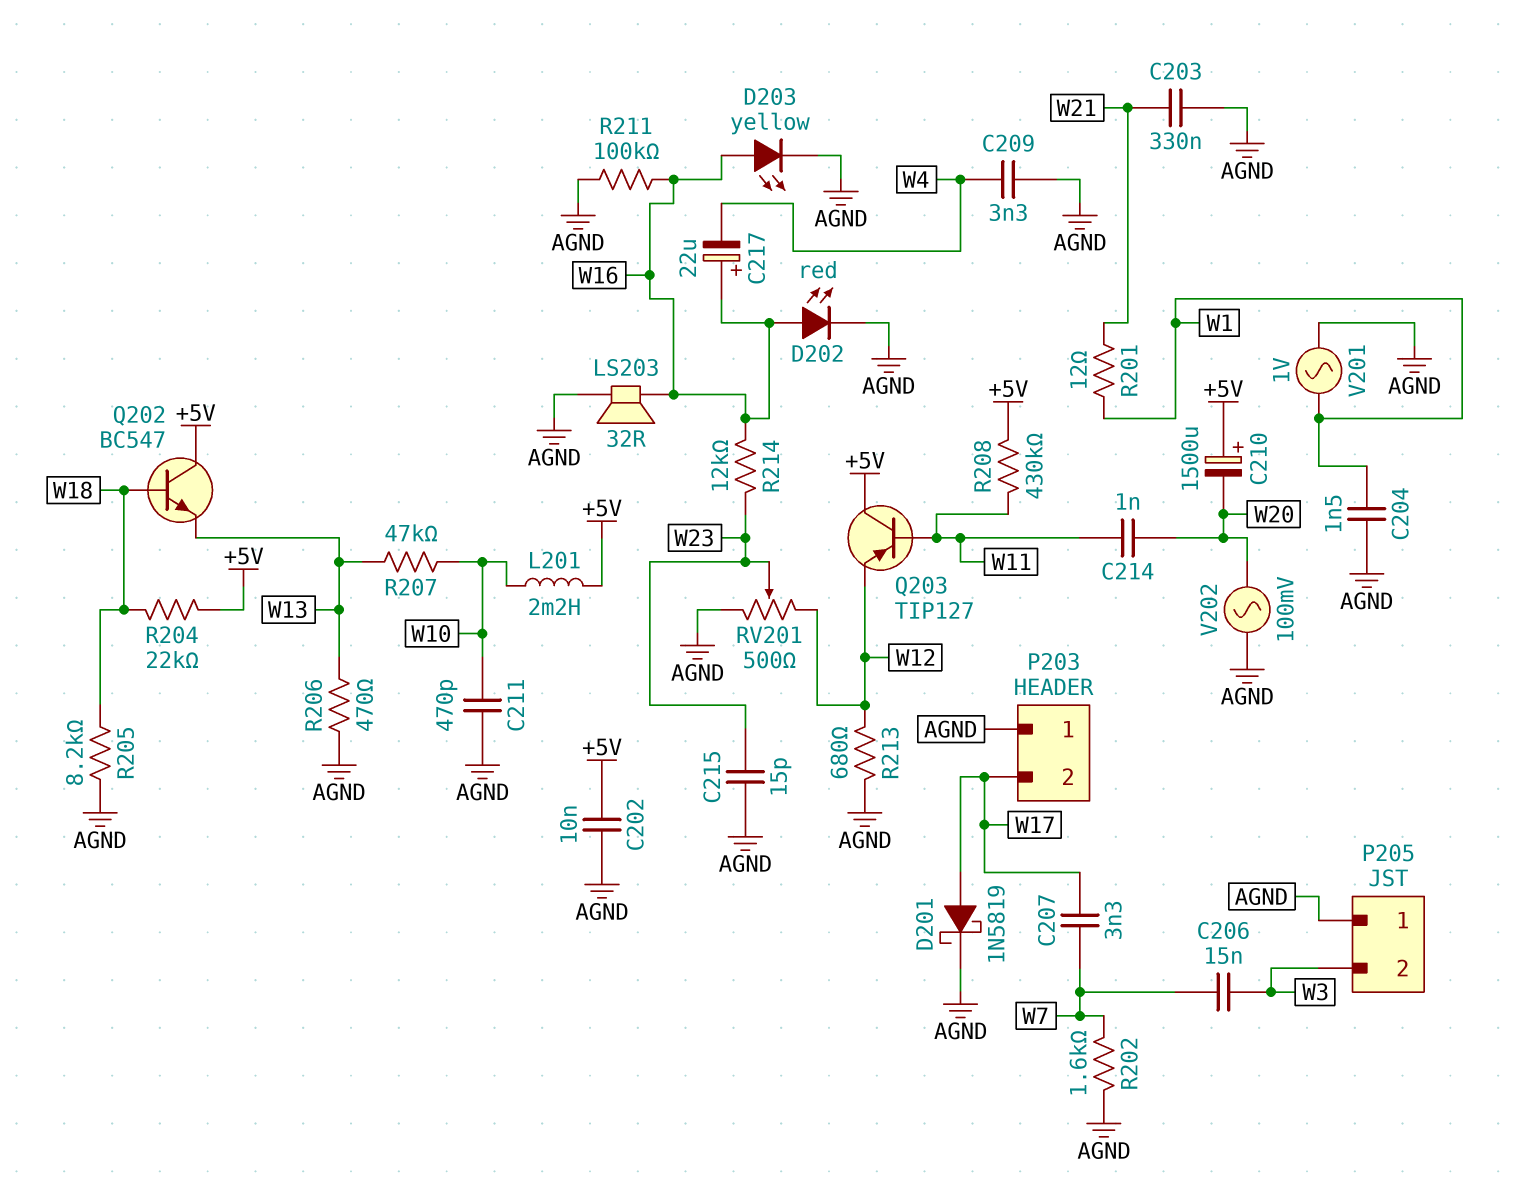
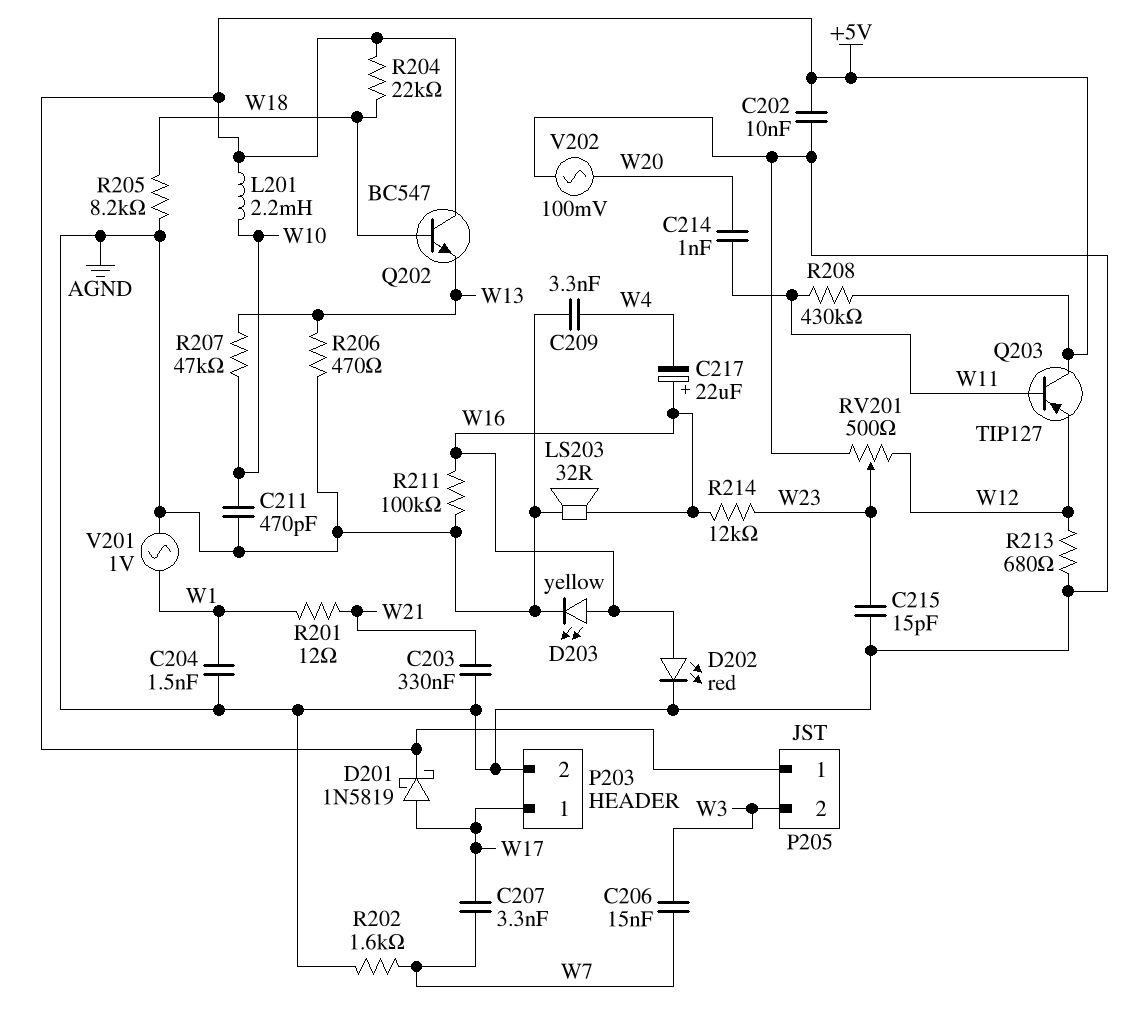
C210: 1500uF (plus +5V, minus W20) -> none
D201: schottky 1N5819 (A W17, K AGND) -> schottky 1N5819 (A W17, K +5V)
P203 pin 1: AGND -> W17
P203 pin 2: W17 -> AGND
P205 pin 1: AGND -> +5V

